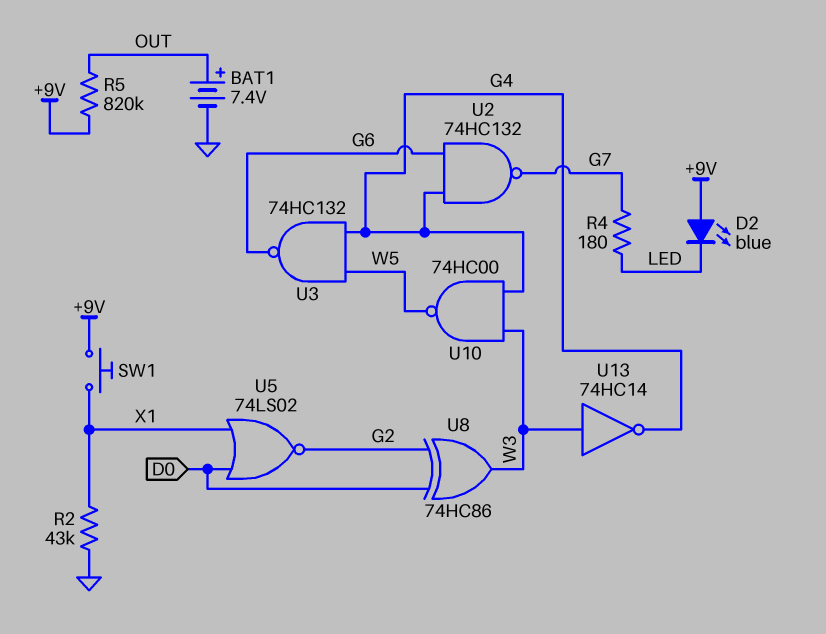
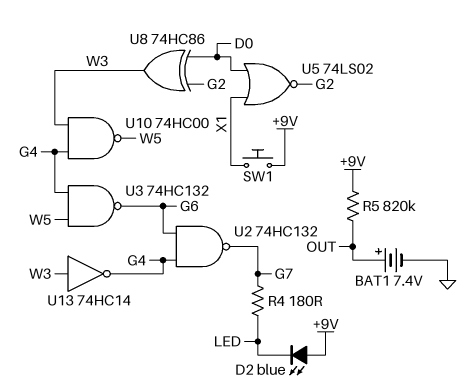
R2: 43k (GND, X1) -> none

